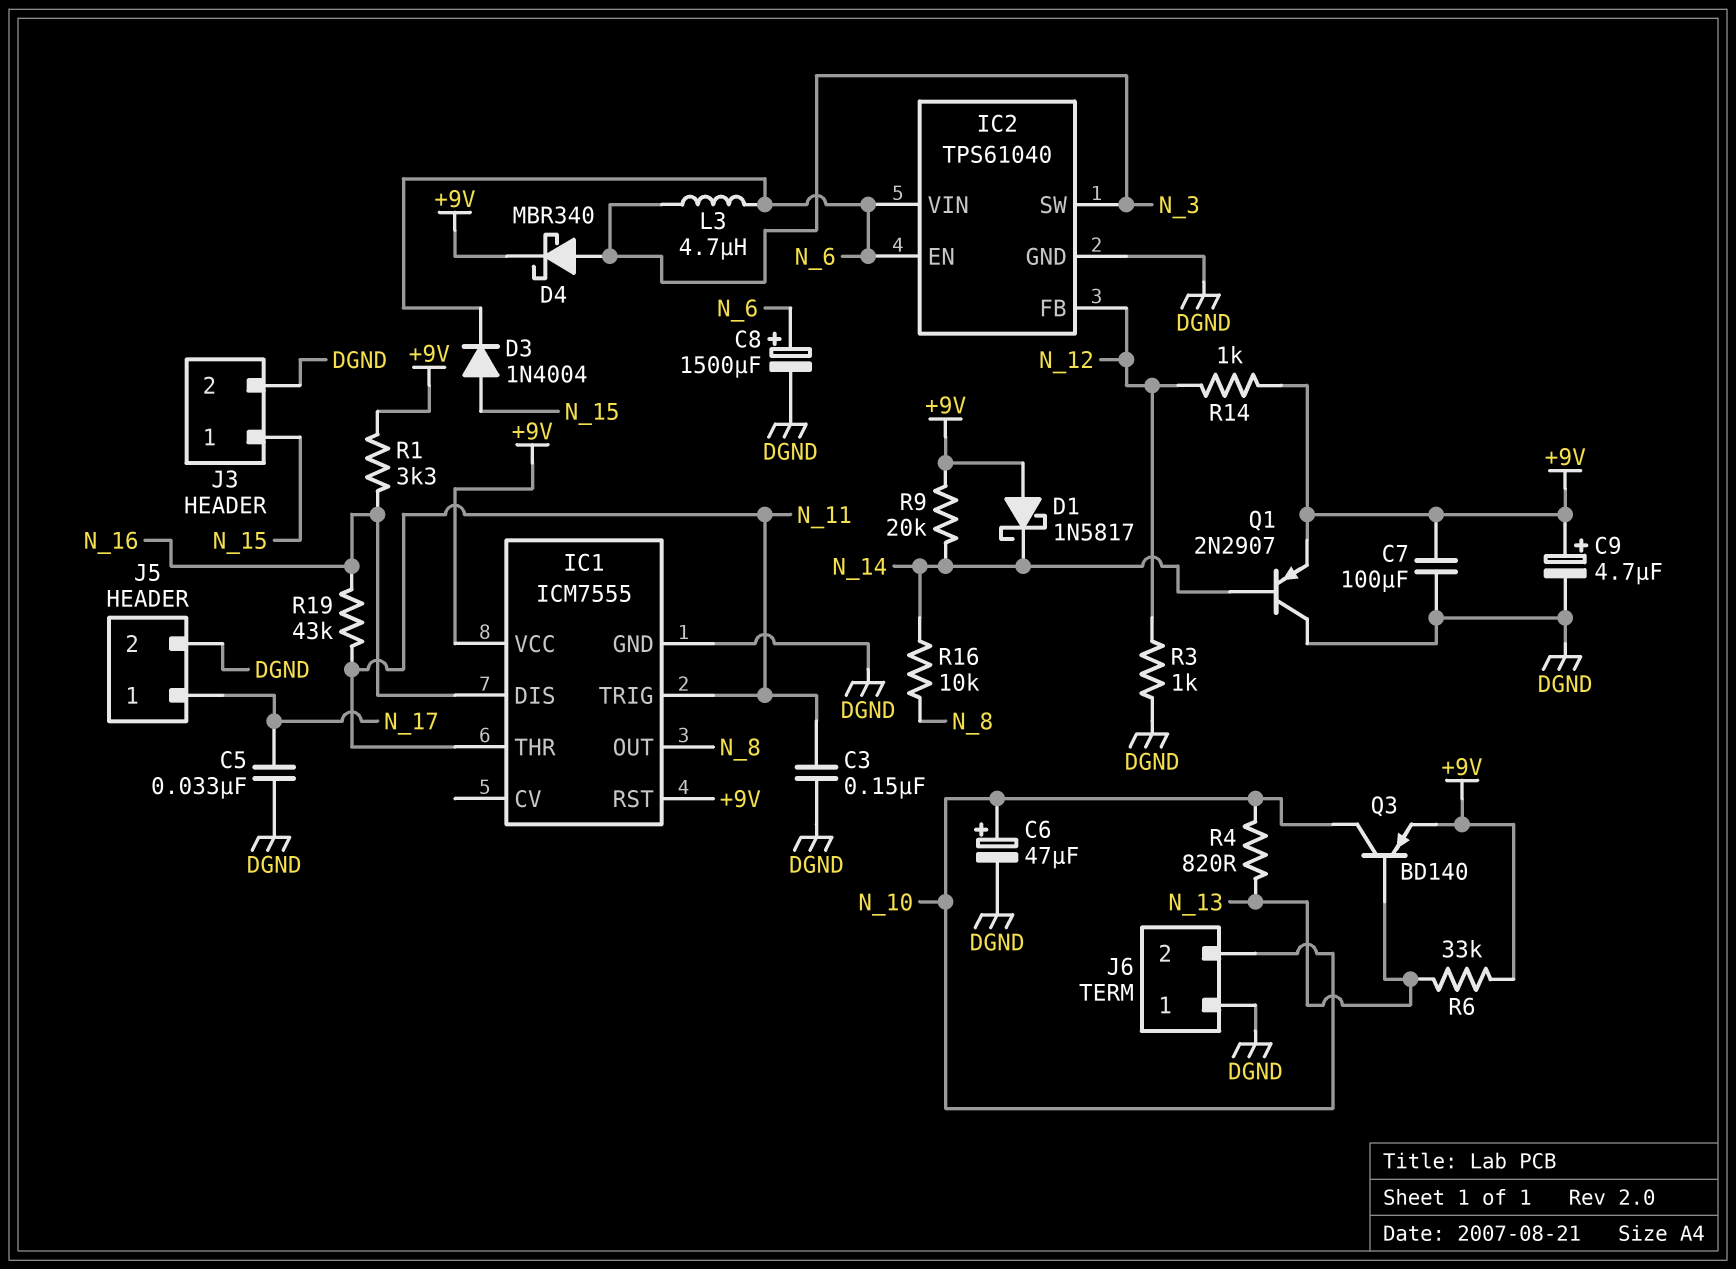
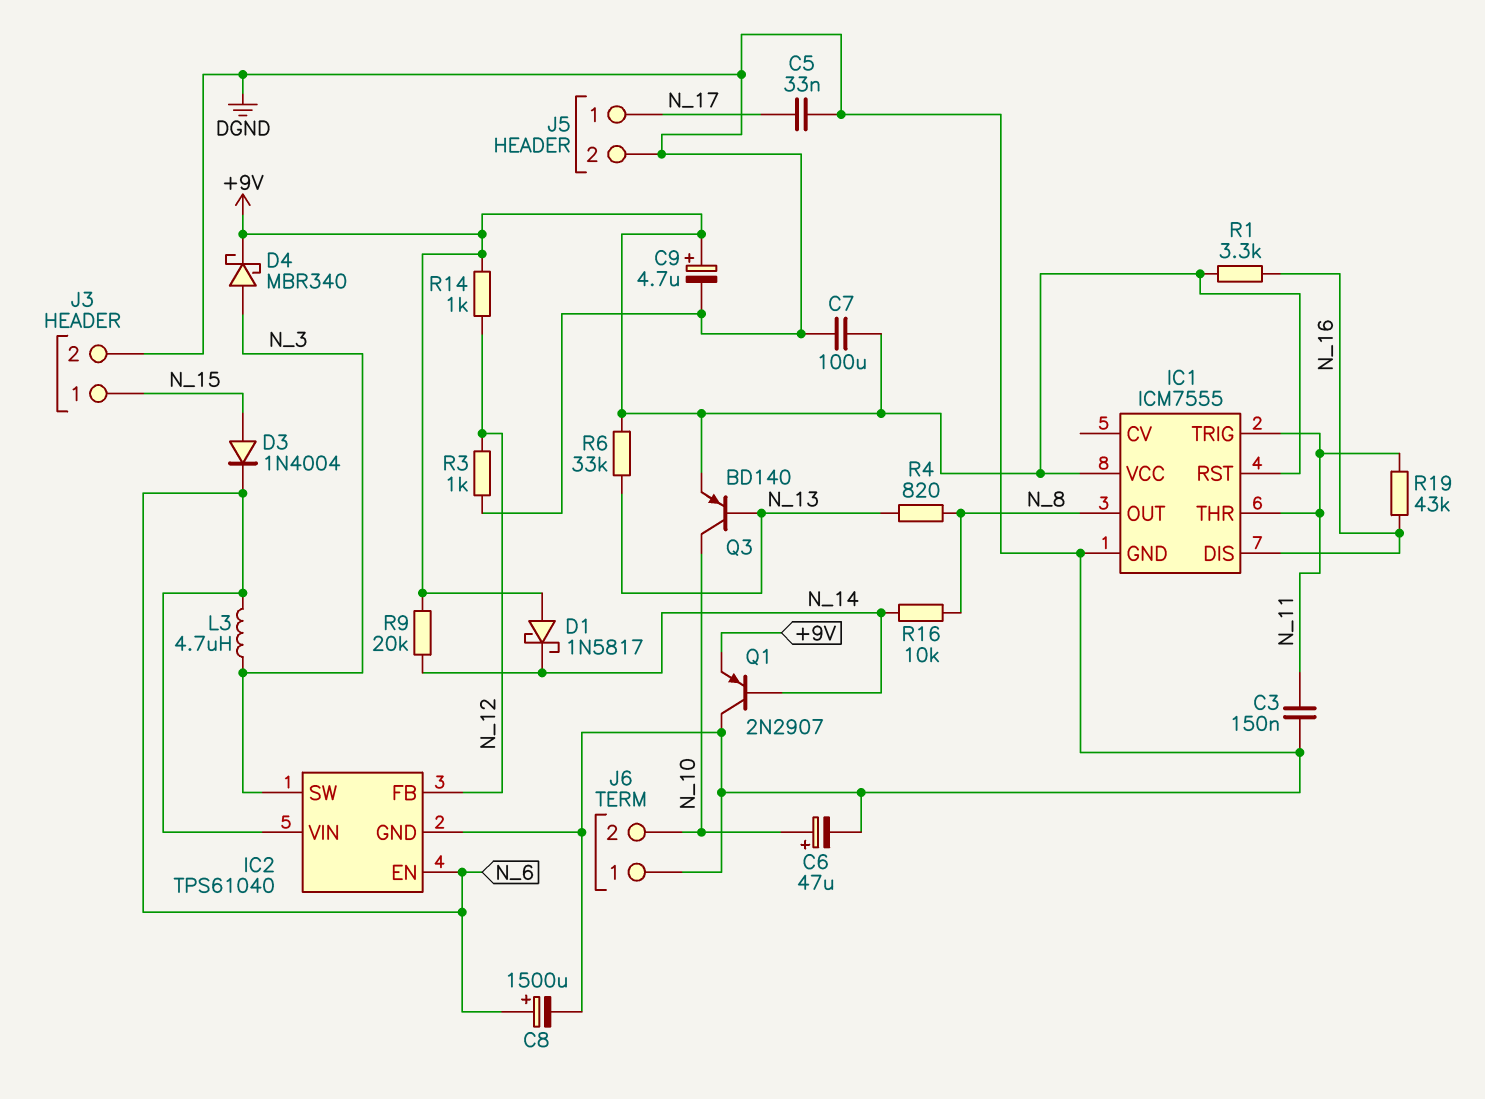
R4: 820 (N_10, N_13) -> 820 (N_8, N_13)

